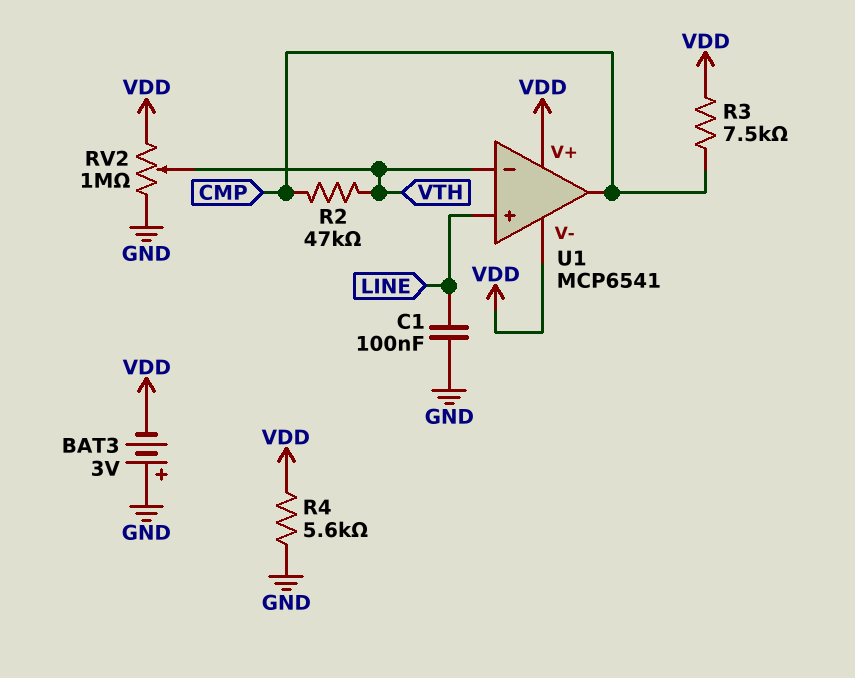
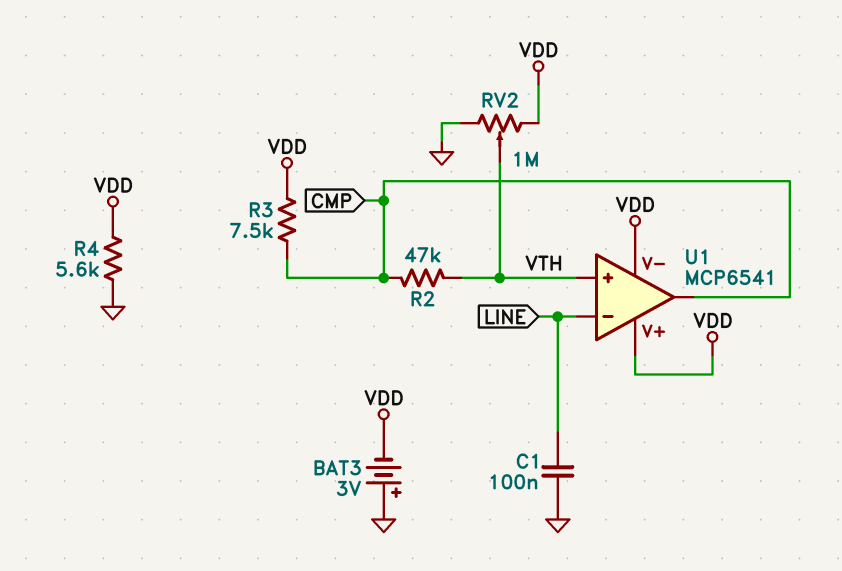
U1 pin in+: LINE -> VTH
U1 pin in-: VTH -> LINE

